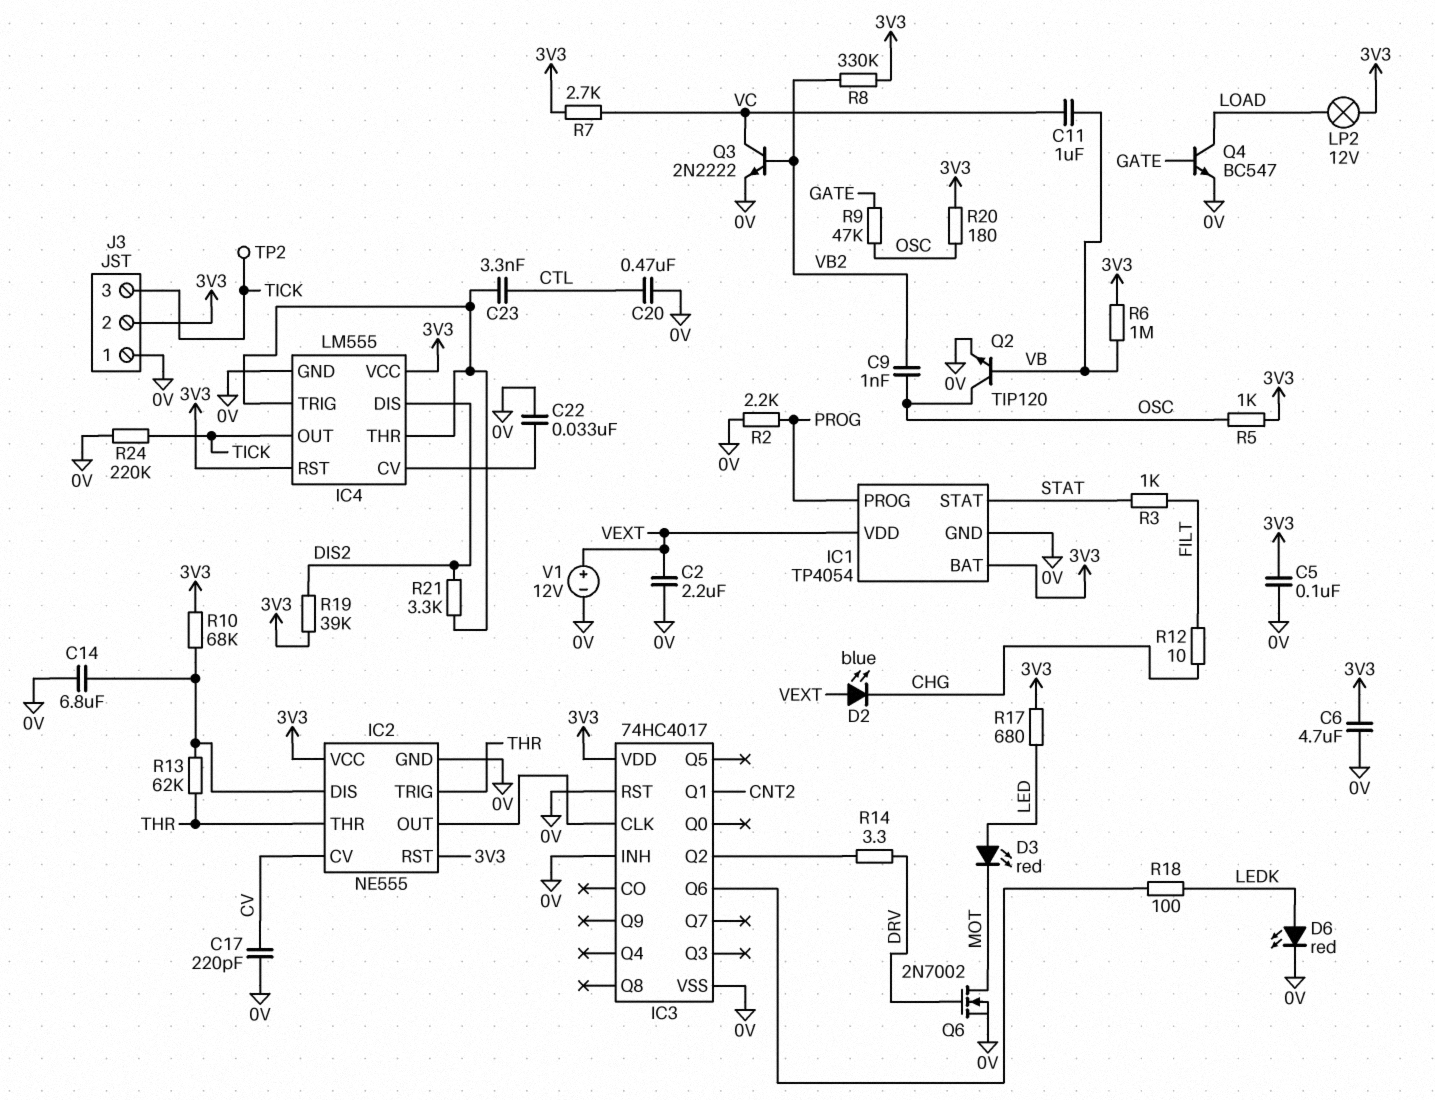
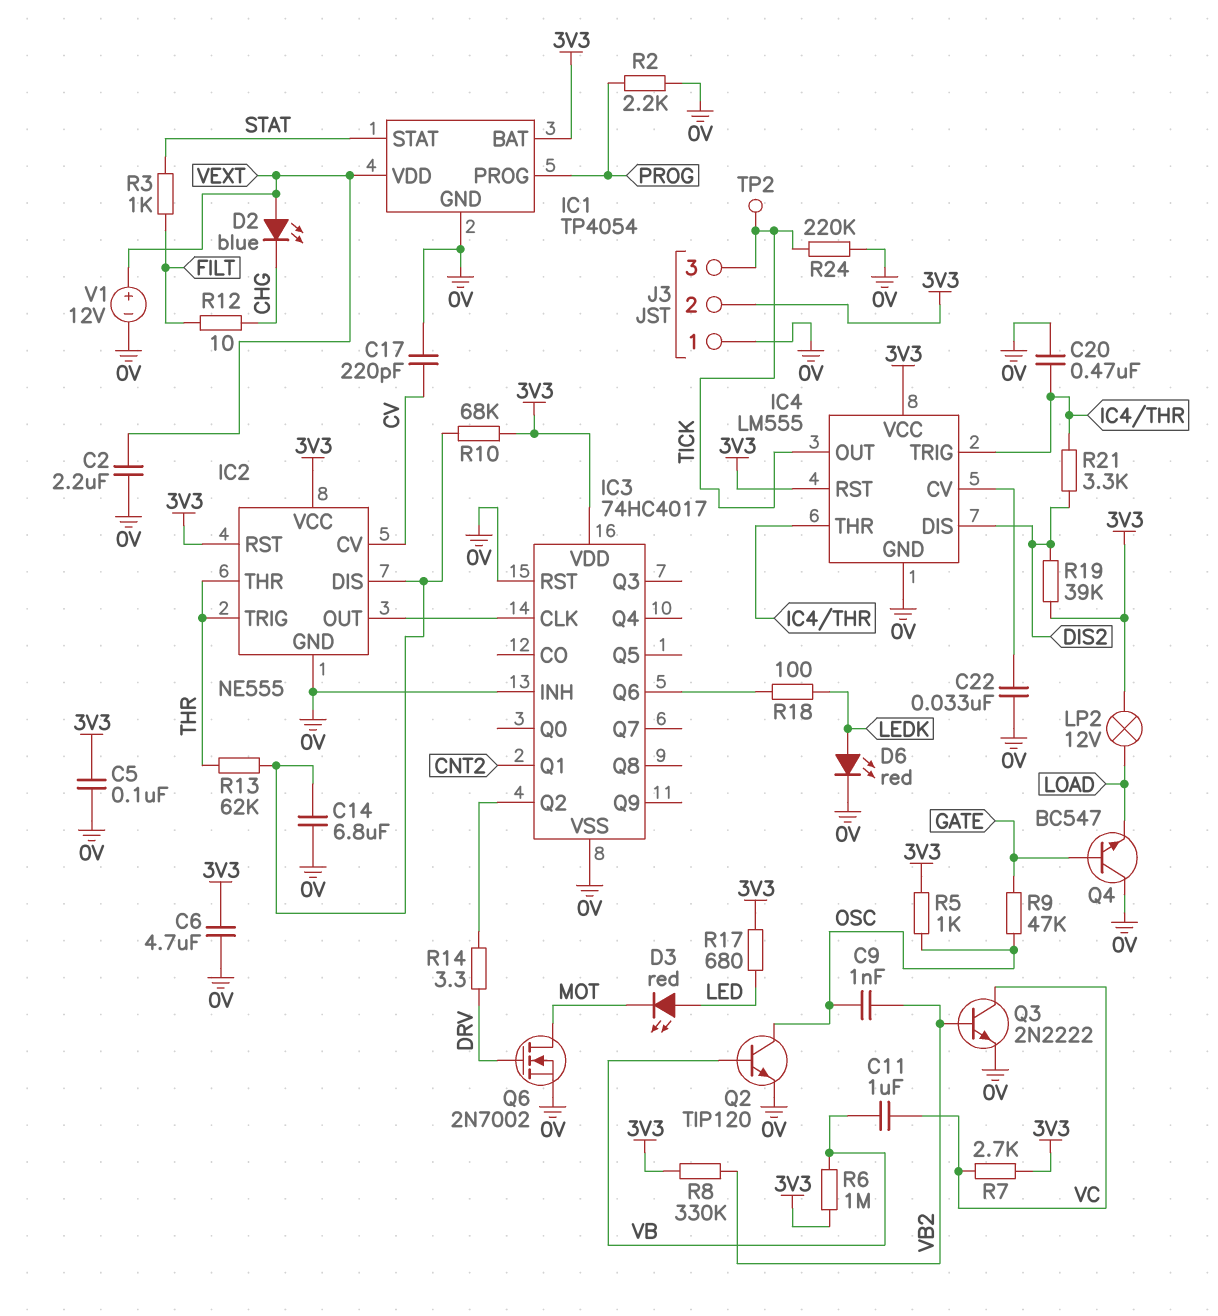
C20: 470nF (0V, CTL) -> 470nF (0V, IC4/THR)
C23: 3.3nF (CTL, IC4/THR) -> none
Q4: NPN BC547 (B GATE, C LOAD, E 0V) -> NPN BC547 (B GATE, C 0V, E LOAD)
R20: 180 (3V3, OSC) -> none

